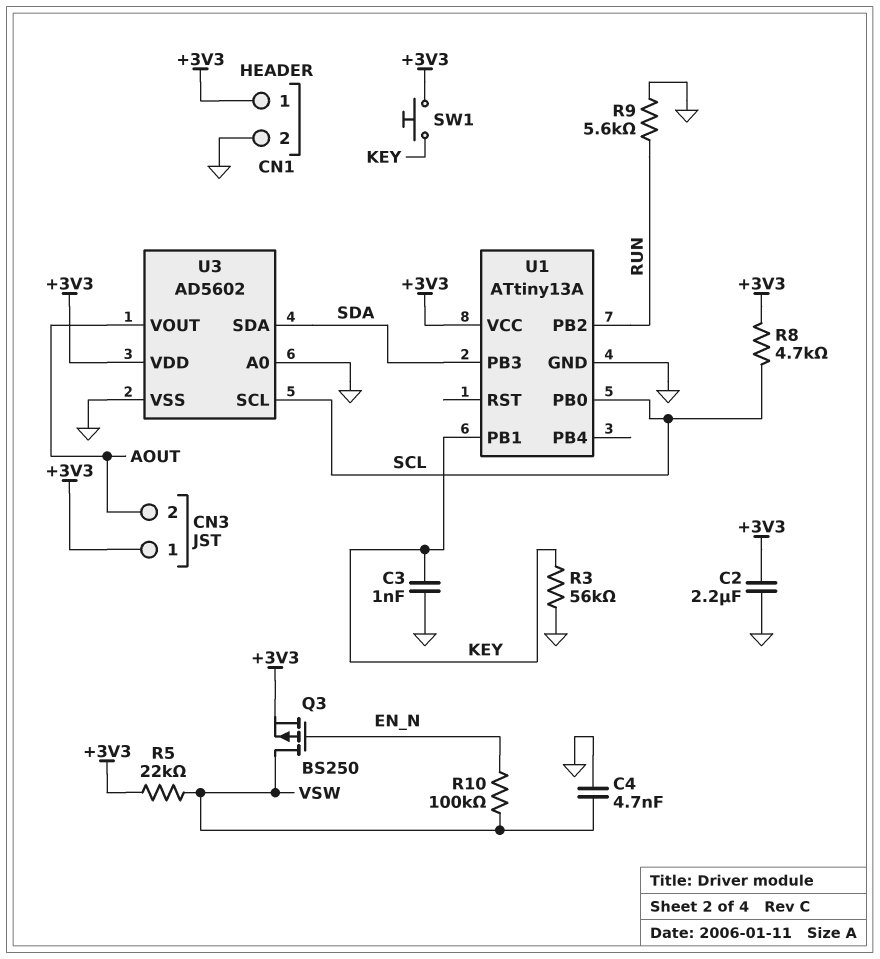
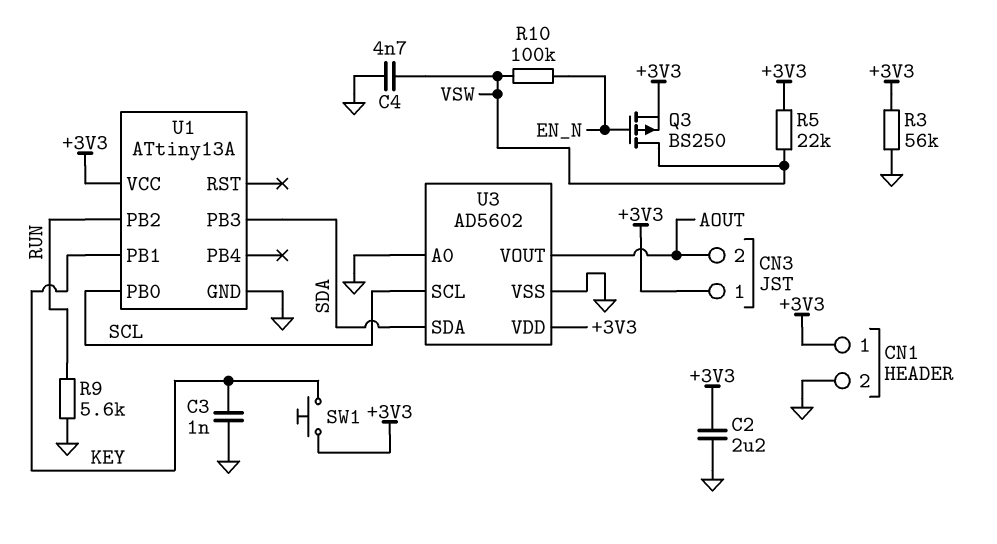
R3: 56k (GND, KEY) -> 56k (+3V3, GND)
R8: 4.7k (+3V3, SCL) -> none

